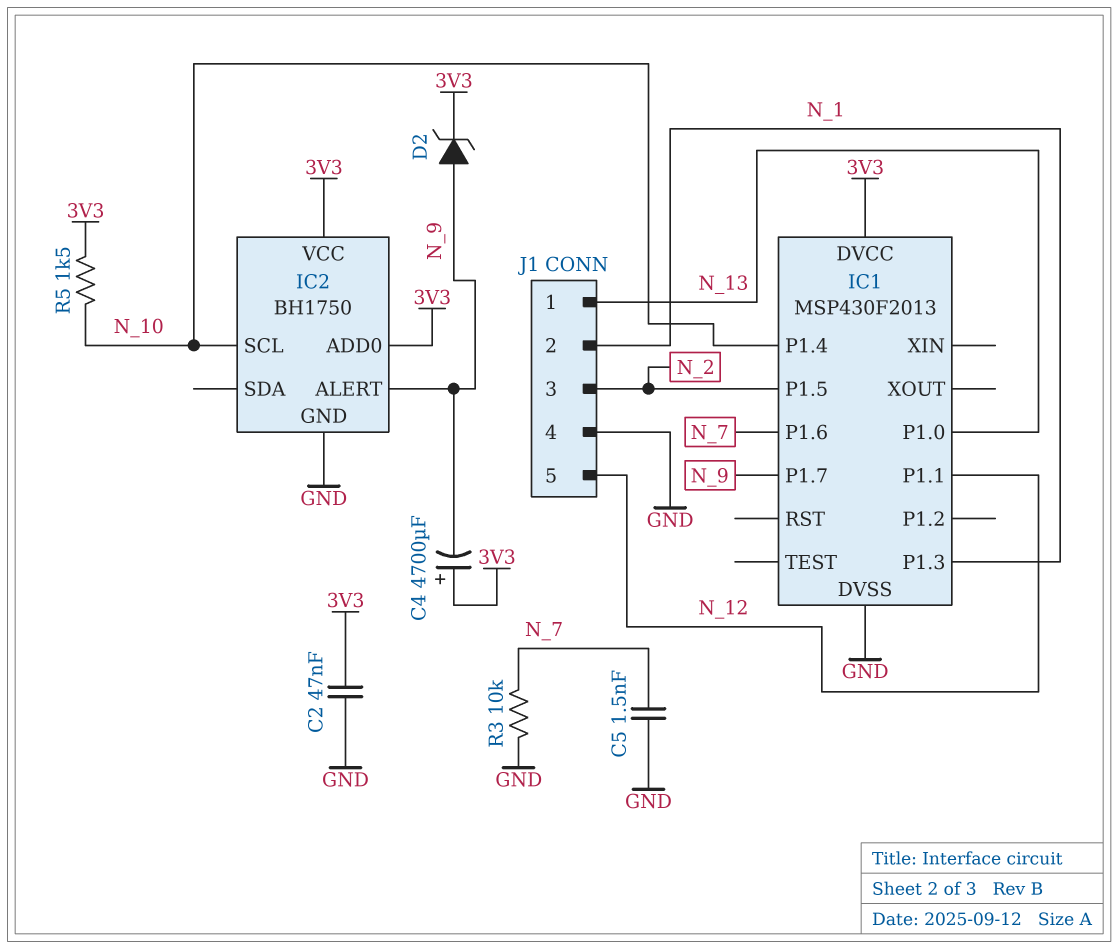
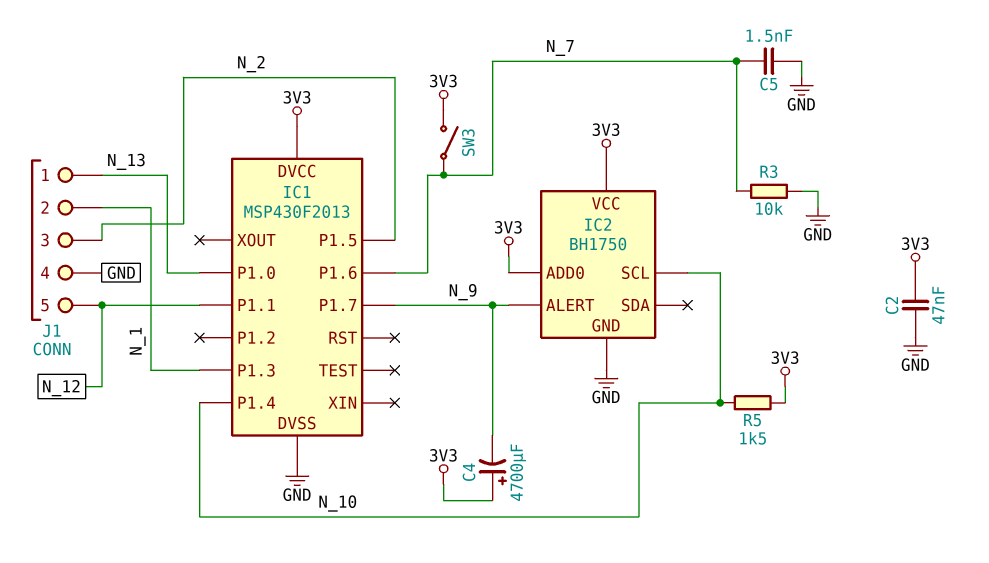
D2: zener (A N_9, K 3V3) -> none
SW3: none -> switch (3V3, N_7)

